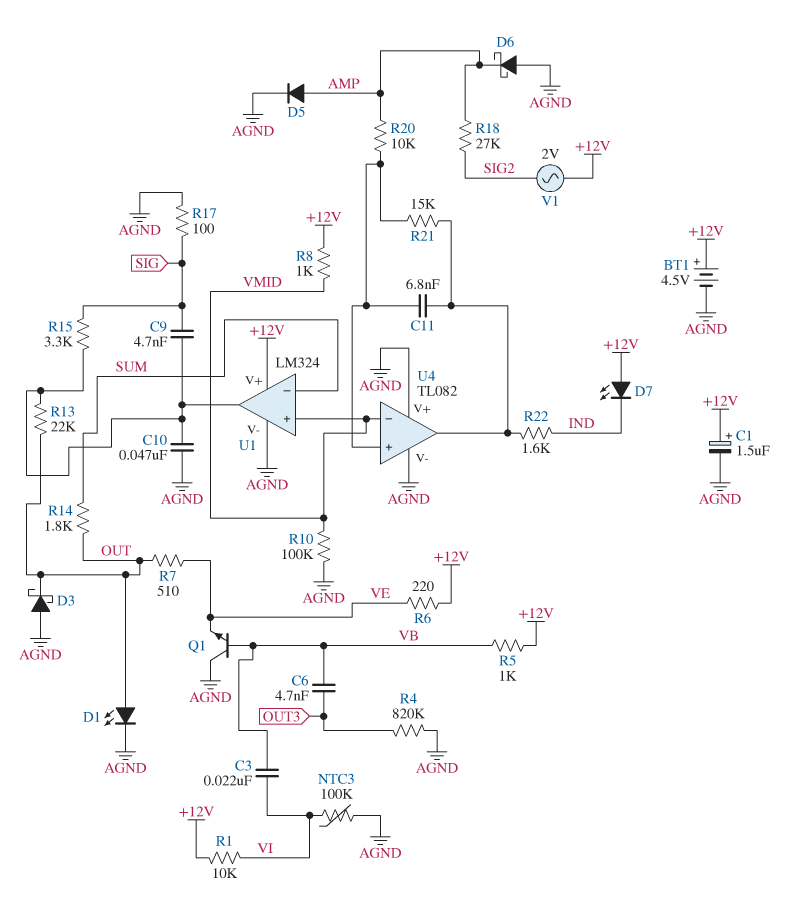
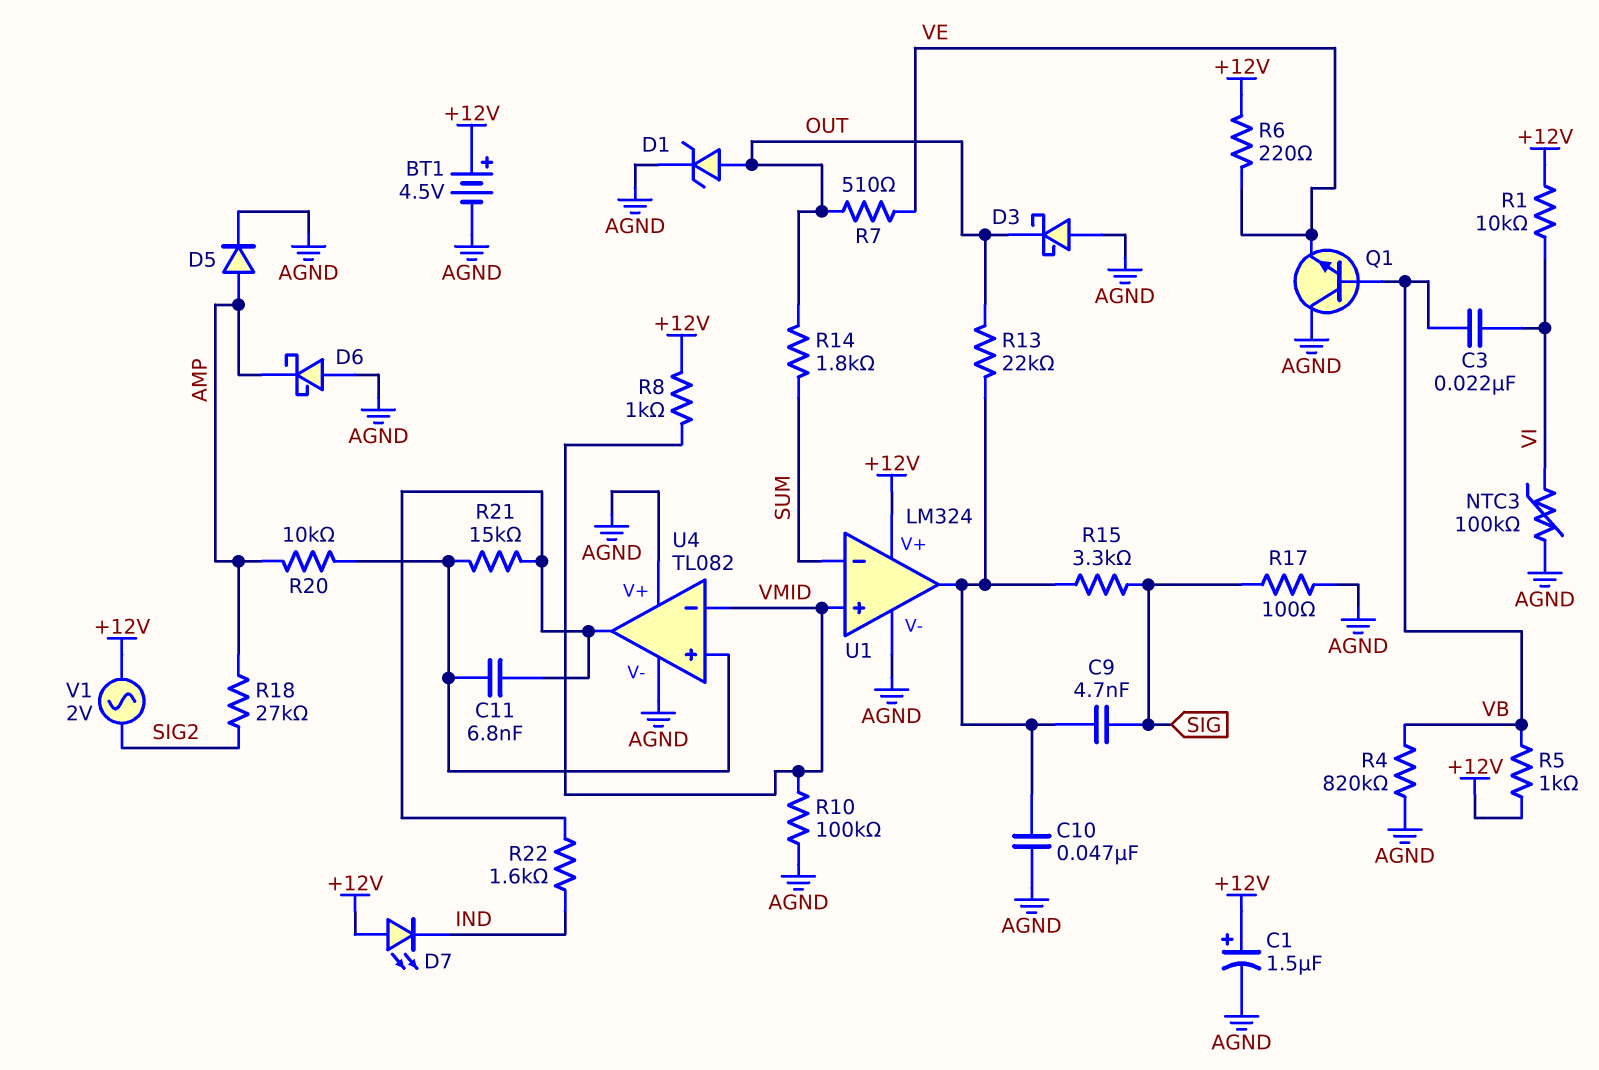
C6: 4.7nF (OUT3, VB) -> none
D1: LED (A OUT, K AGND) -> zener (A OUT, K AGND)
R4: 820k (AGND, OUT3) -> 820k (AGND, VB)

